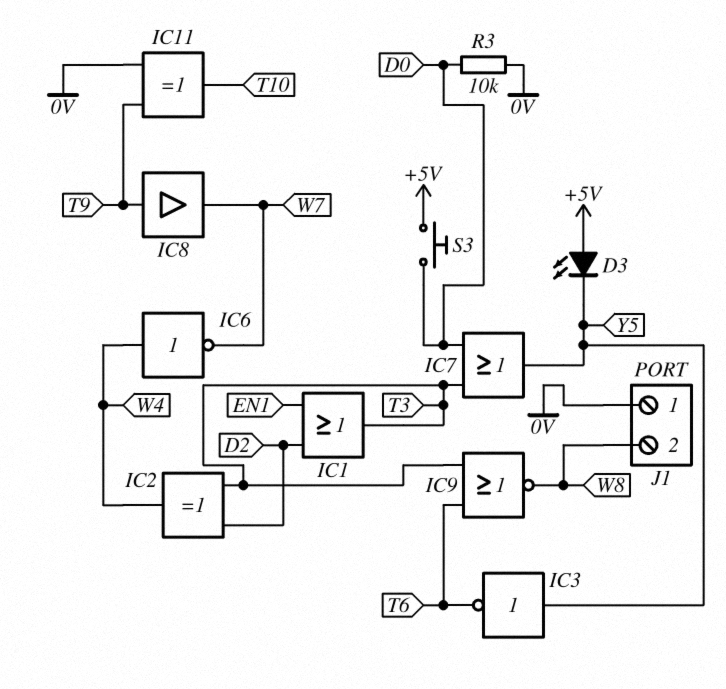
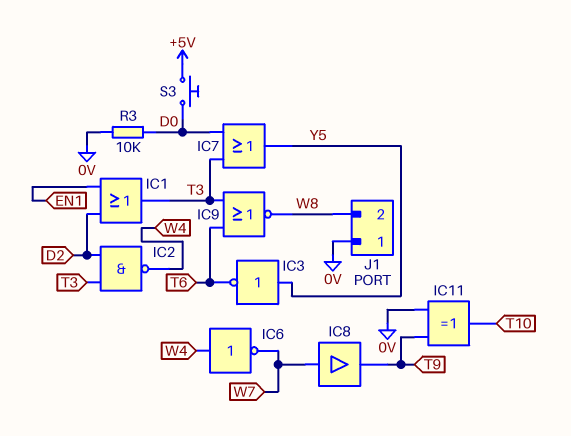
D3: LED (A +5V, K Y5) -> none
IC2: XOR (in D2, in T3, out W4) -> NAND (in D2, in T3, out W4)
IC8: buffer (in T9, out W7) -> buffer (in W7, out T9)

